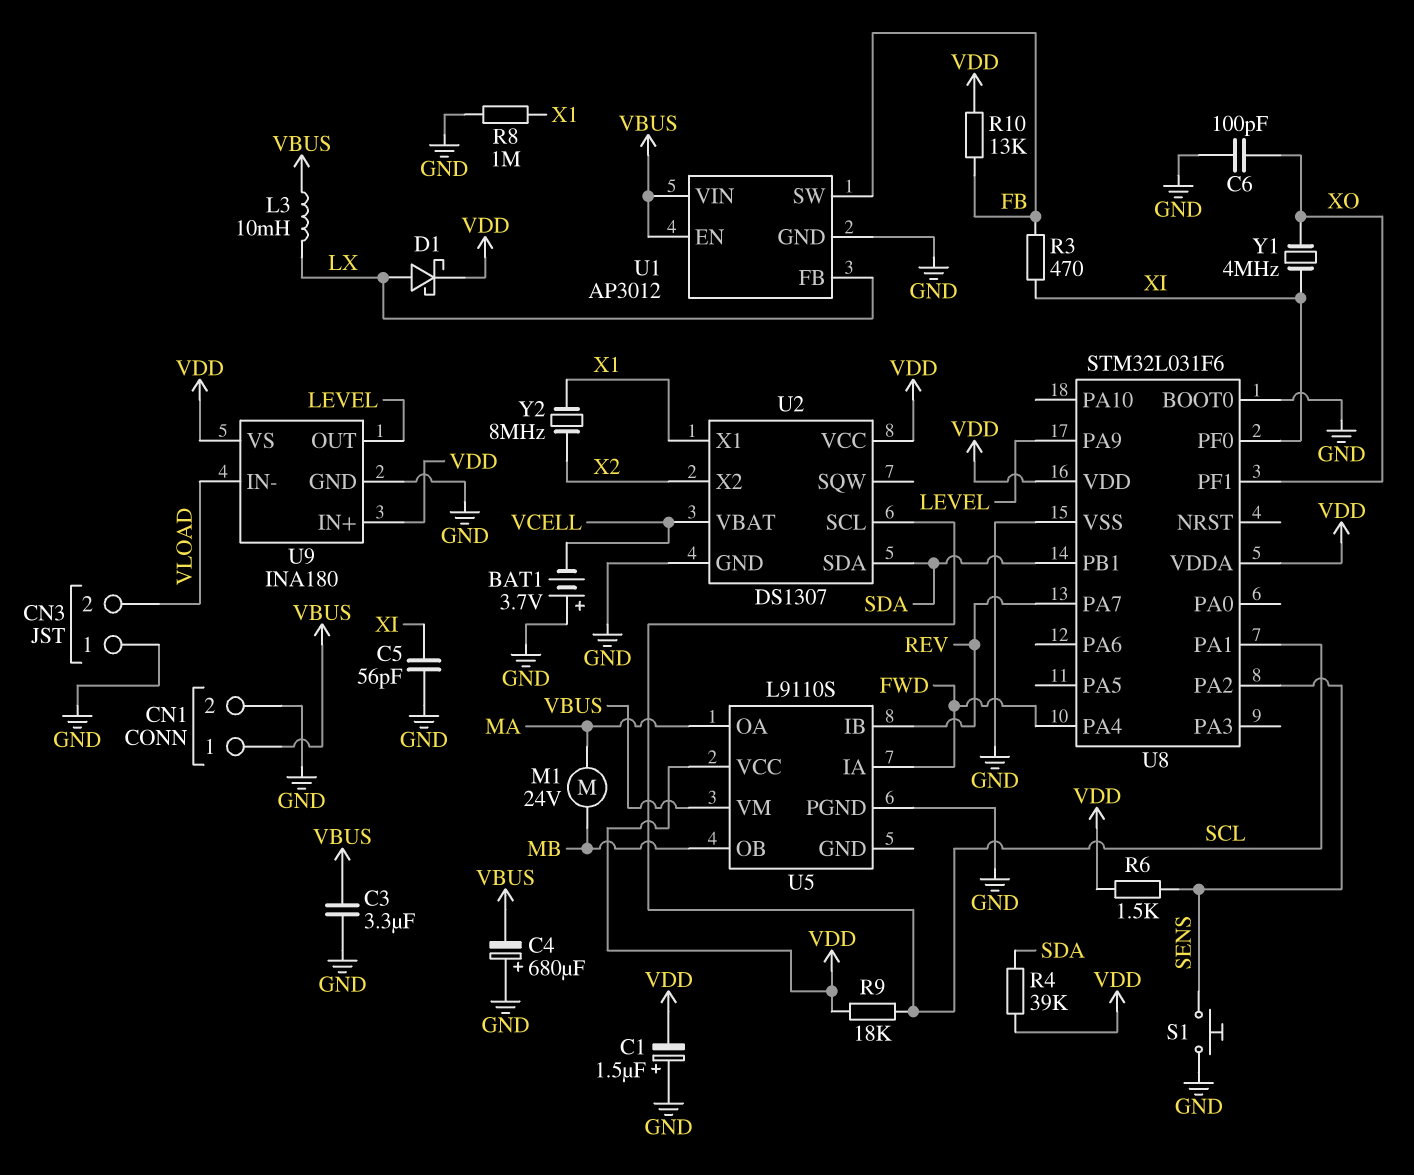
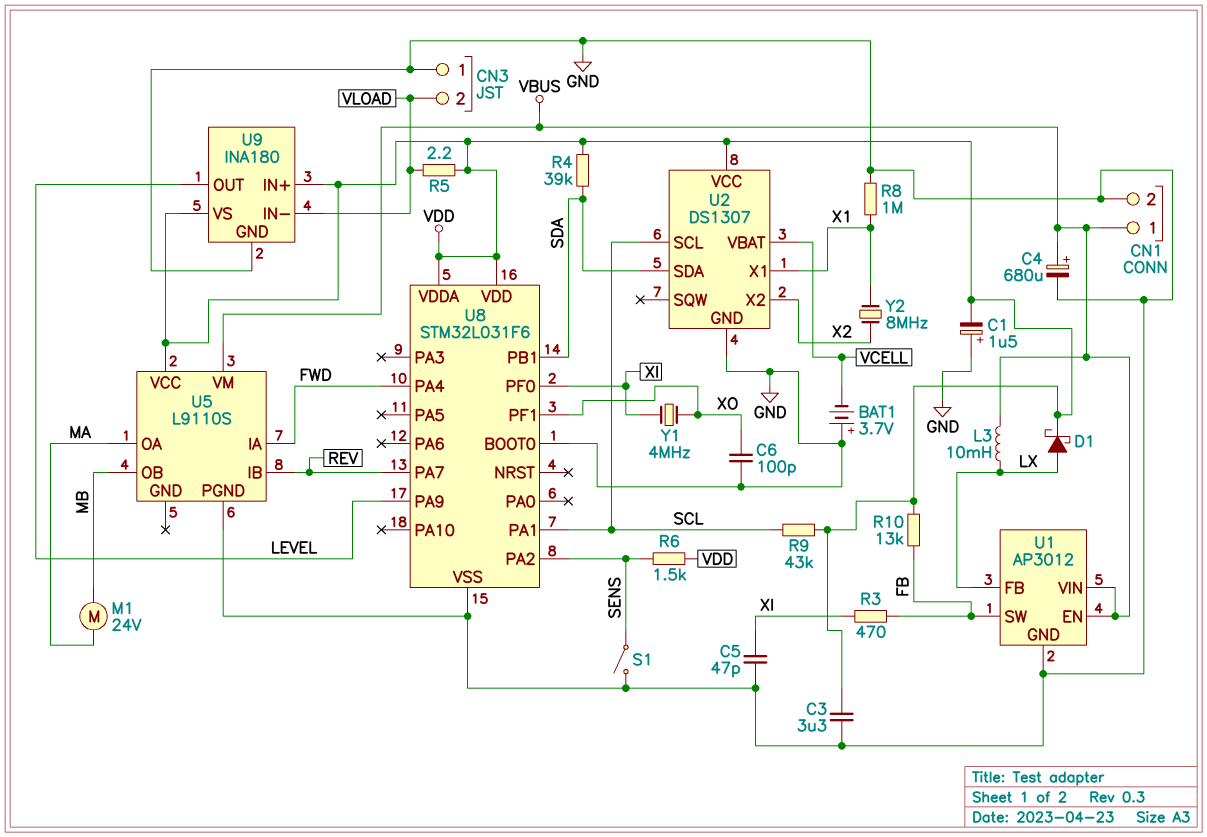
C3: 3.3uF (GND, VBUS) -> 3.3uF (GND, VDD)
C4: 680uF (plus GND, minus VBUS) -> 680uF (plus VBUS, minus GND)
C5: 56pF (GND, XI) -> 47pF (GND, XI)
R5: none -> 2.2 (VDD, VLOAD)
R9: 18k (SCL, VDD) -> 43k (SCL, VDD)
S1: button (GND, SENS) -> switch (GND, SENS)

